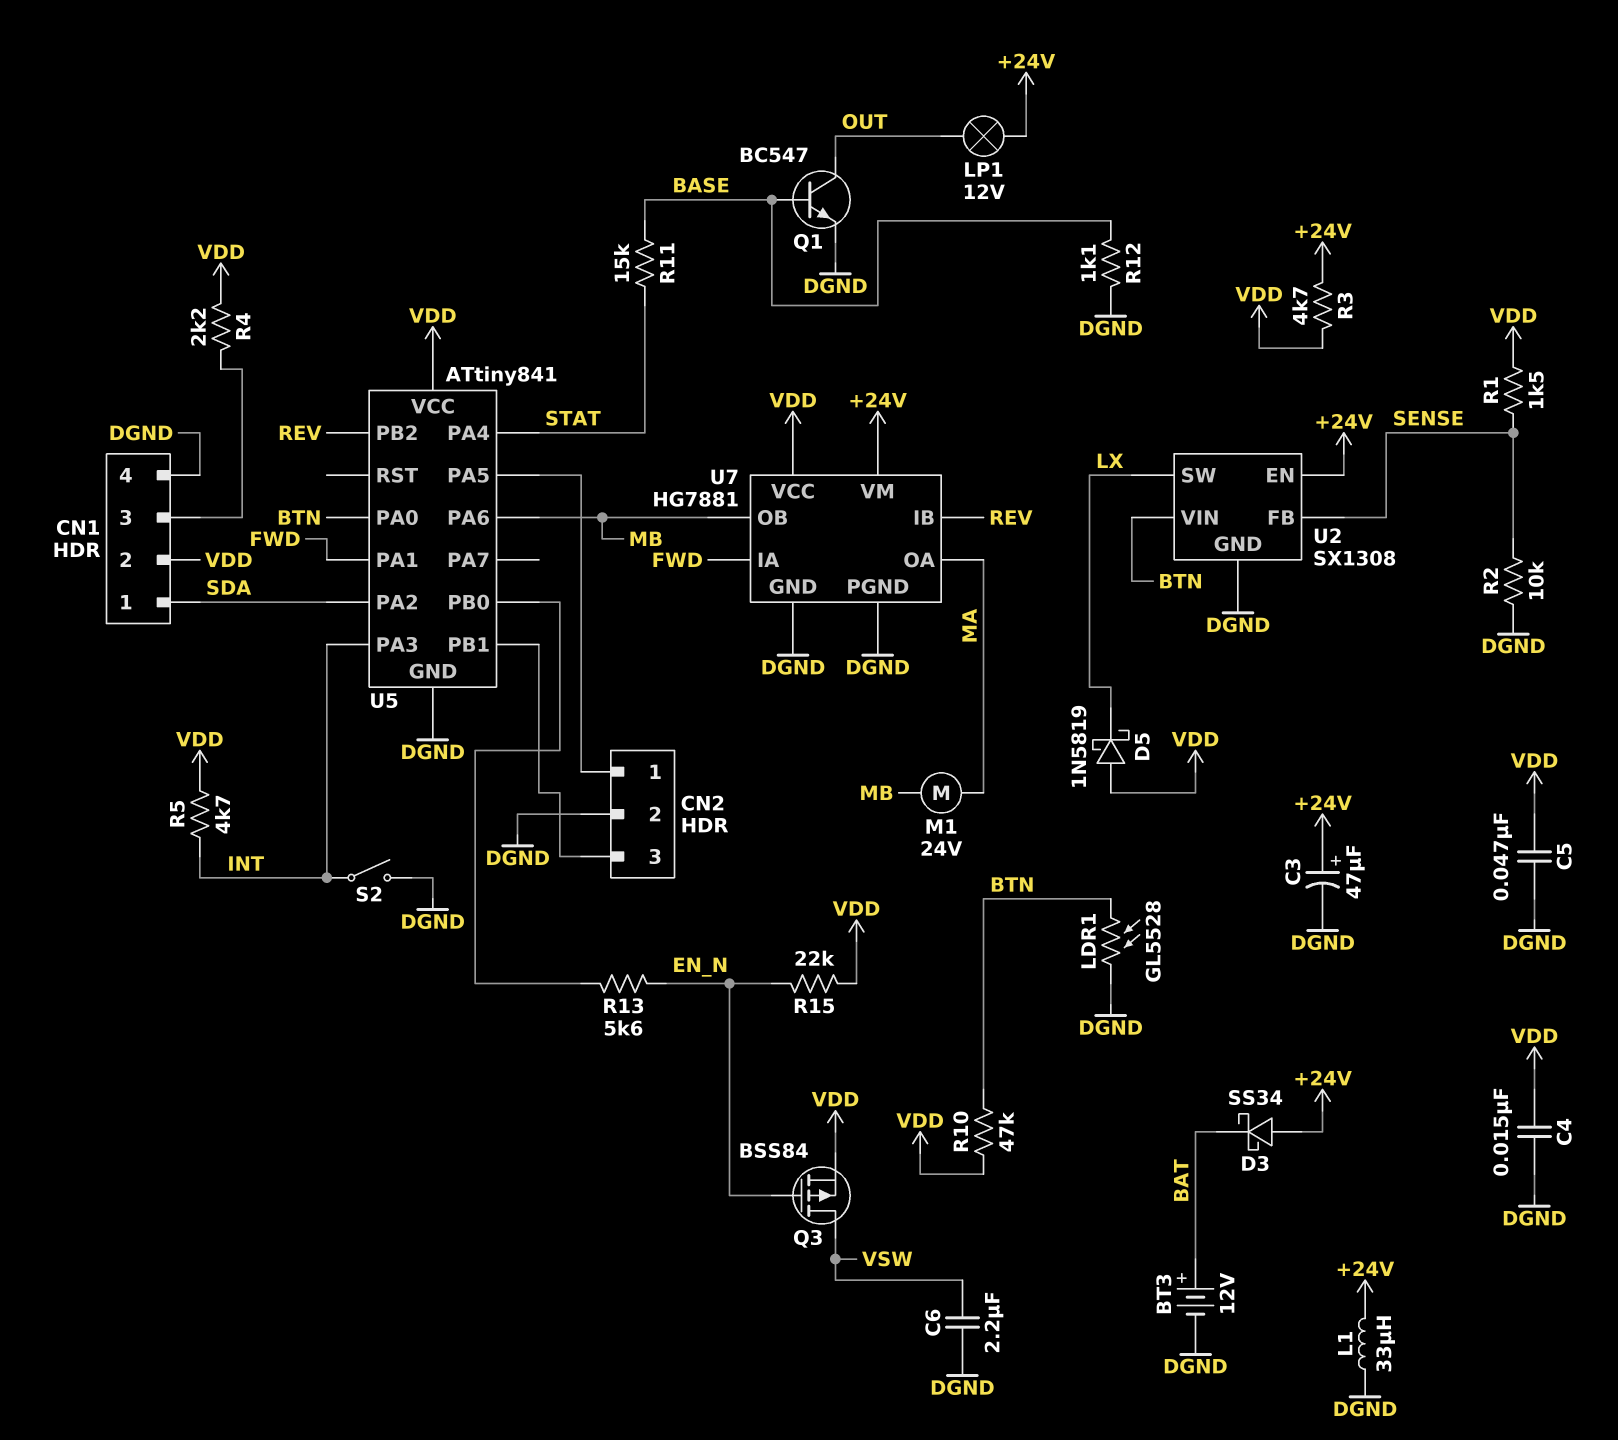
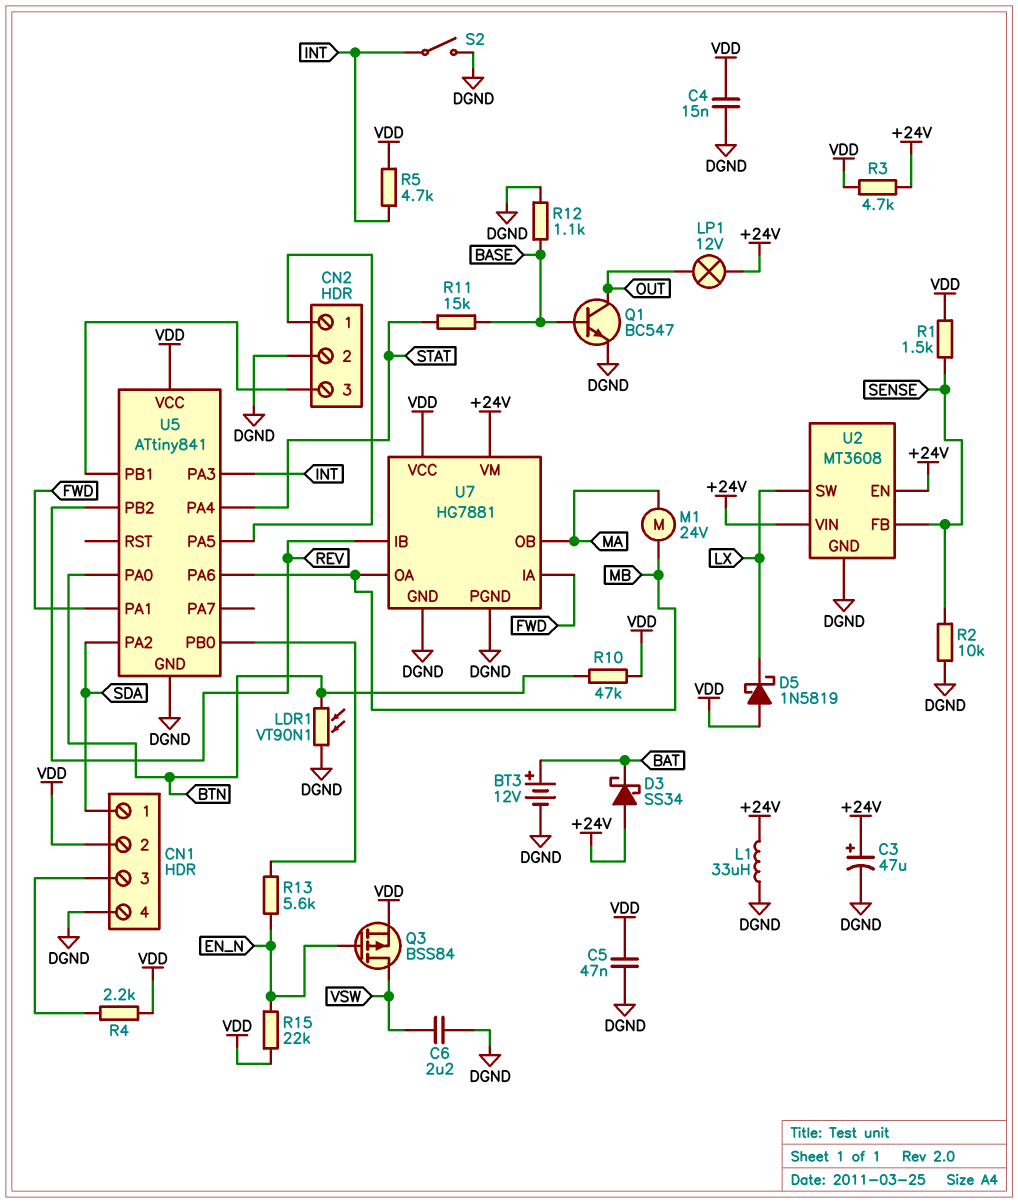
LDR1: GL5528 (BTN, DGND) -> VT90N1 (BTN, DGND)
U2: SX1308 -> MT3608
U2 pin VIN: BTN -> +24V
U7 pin OA: MA -> MB
U7 pin OB: MB -> MA

